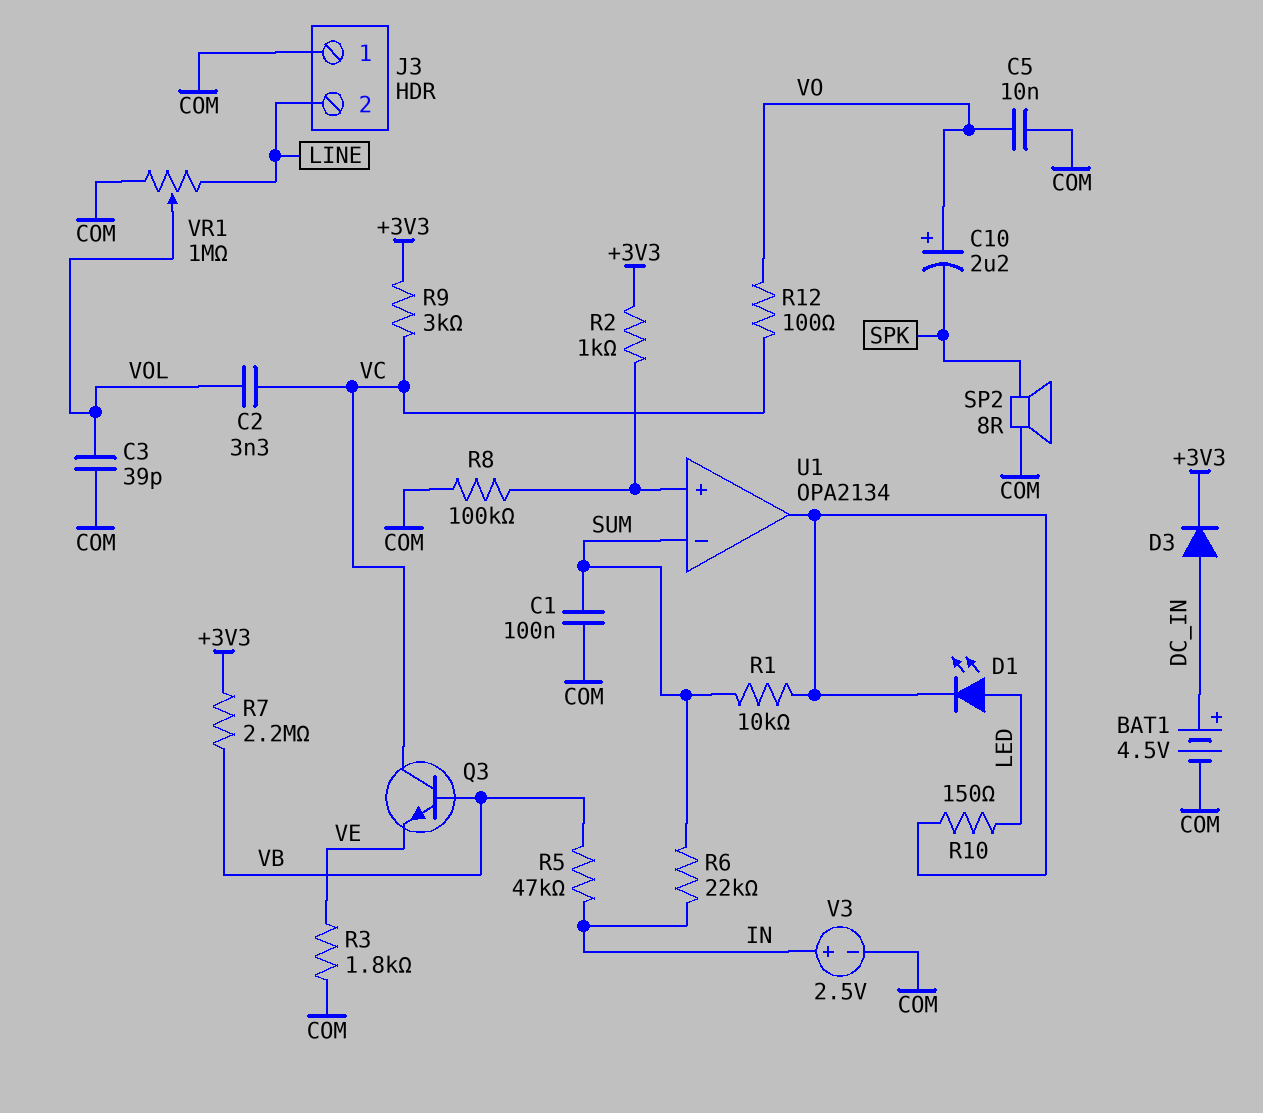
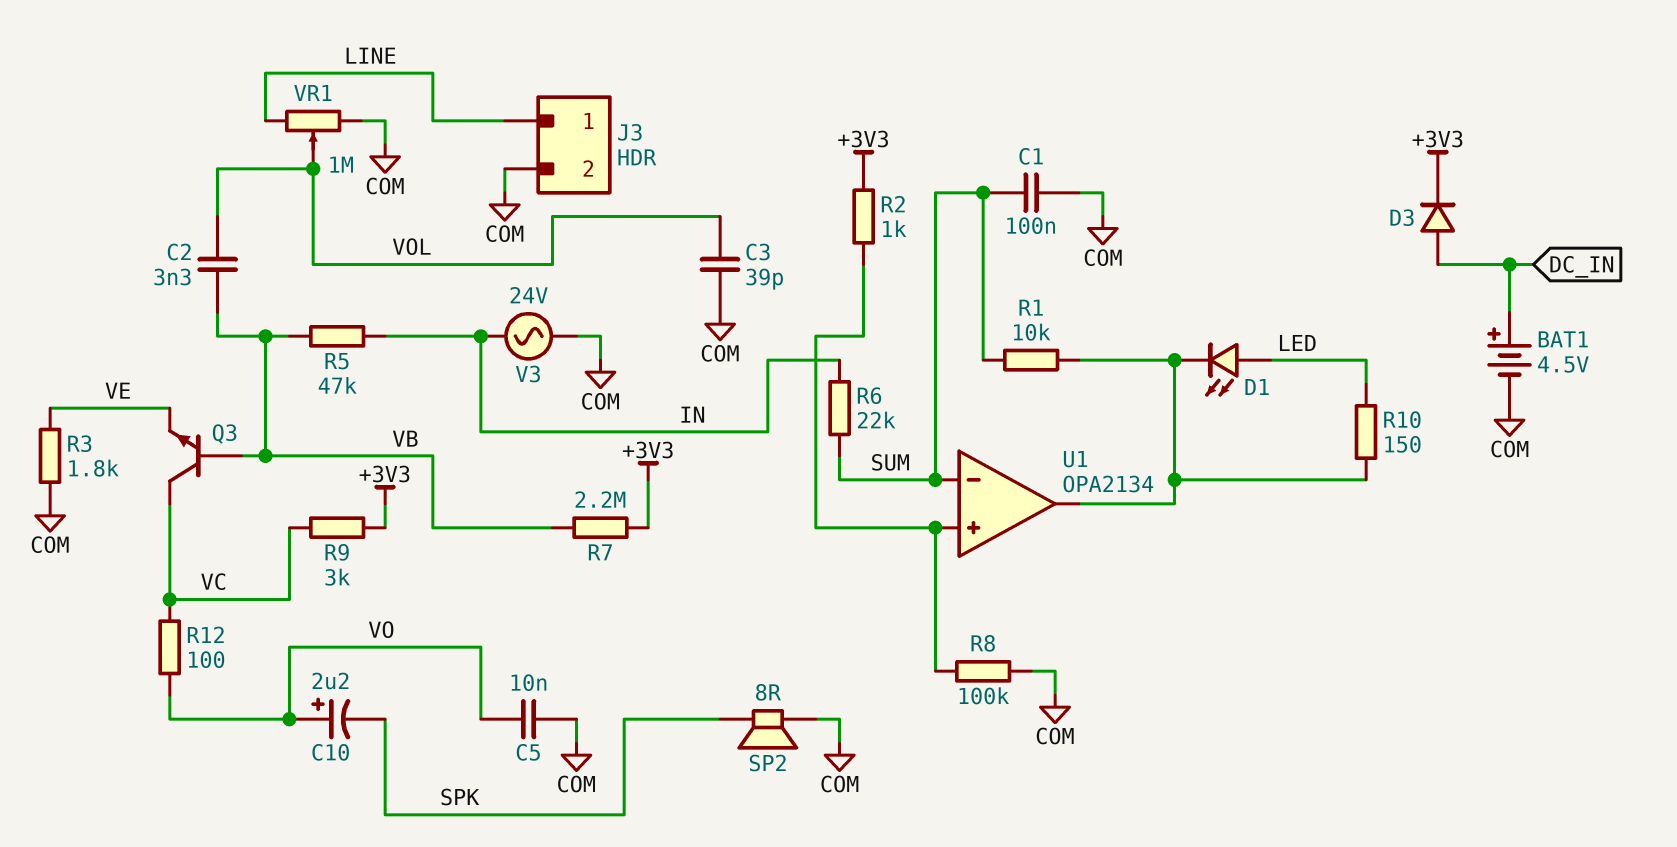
C2: 3.3nF (VC, VOL) -> 3.3nF (VB, VOL)
J3 pin 1: COM -> LINE
J3 pin 2: LINE -> COM
V3: 2.5V (plus IN, minus COM) -> AC 24V (COM, IN)

